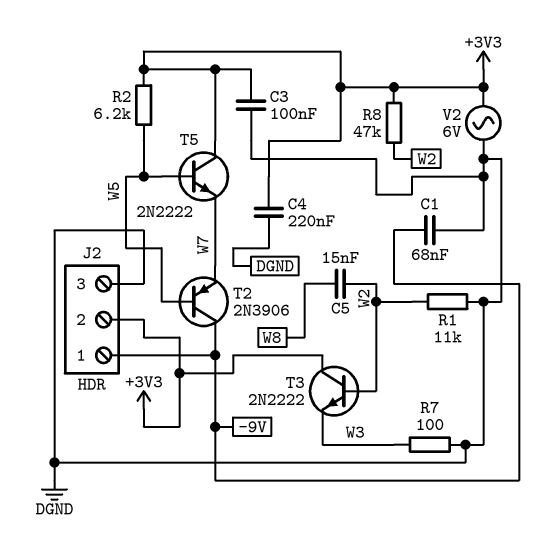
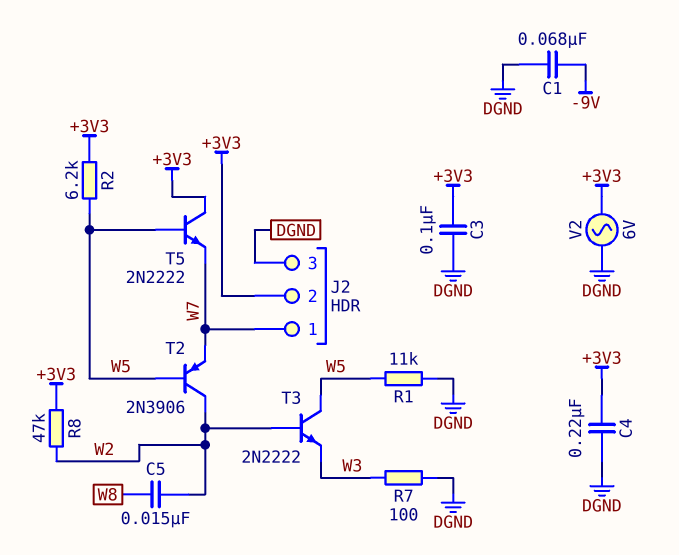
J2 pin 1: -9V -> W7
R1: 11k (DGND, W2) -> 11k (DGND, W5)
T2: PNP 2N3906 (B W5, C -9V, E W7) -> PNP 2N3906 (B W5, C W2, E W7)
T3: NPN 2N2222 (B W2, C +3V3, E W3) -> NPN 2N2222 (B W2, C W5, E W3)

